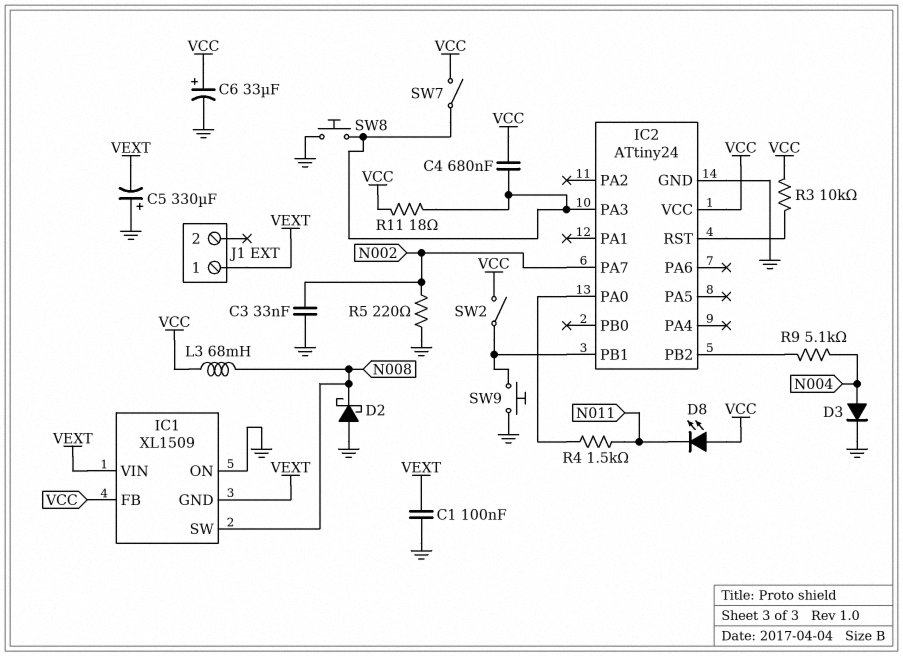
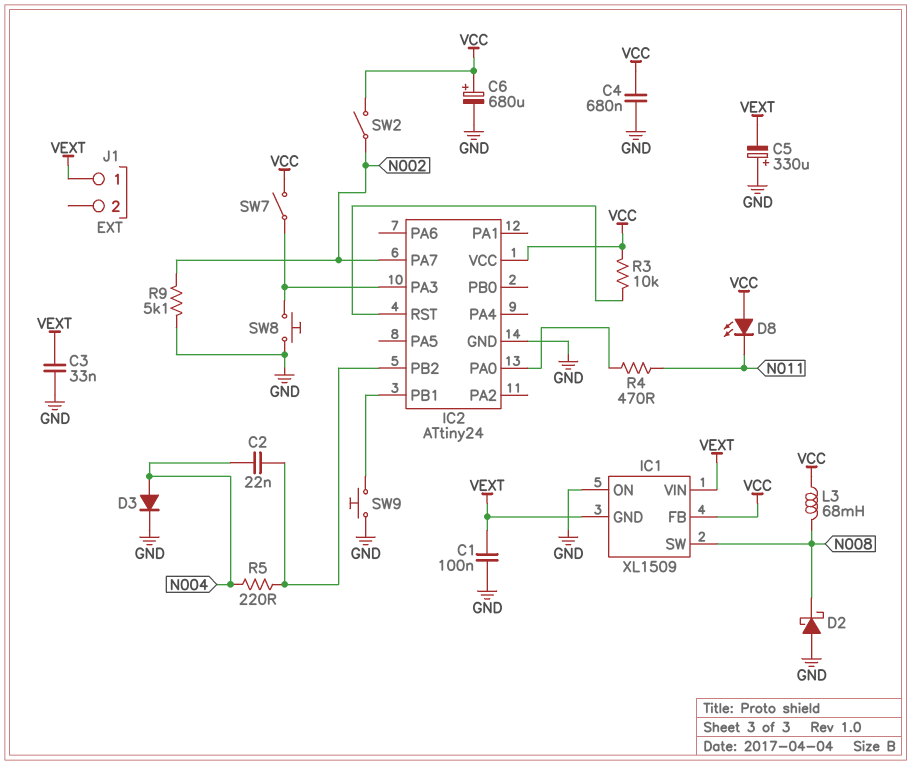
C2: none -> 22nF (IC2/PB2, N004)
C3: 33nF (GND, N002) -> 33nF (GND, VEXT)
C4: 680nF (IC2/PA3, VCC) -> 680nF (GND, VCC)
C6: 33uF (plus VCC, minus GND) -> 680uF (plus VCC, minus GND)
R4: 1.5k (IC2/PA0, N011) -> 470 (IC2/PA0, N011)
R5: 220 (GND, N002) -> 220 (IC2/PB2, N004)
R9: 5.1k (IC2/PB2, N004) -> 5.1k (GND, N002)
R11: 18 (IC2/PA3, VCC) -> none
SW2: switch (IC2/PB1, VCC) -> switch (N002, VCC)

